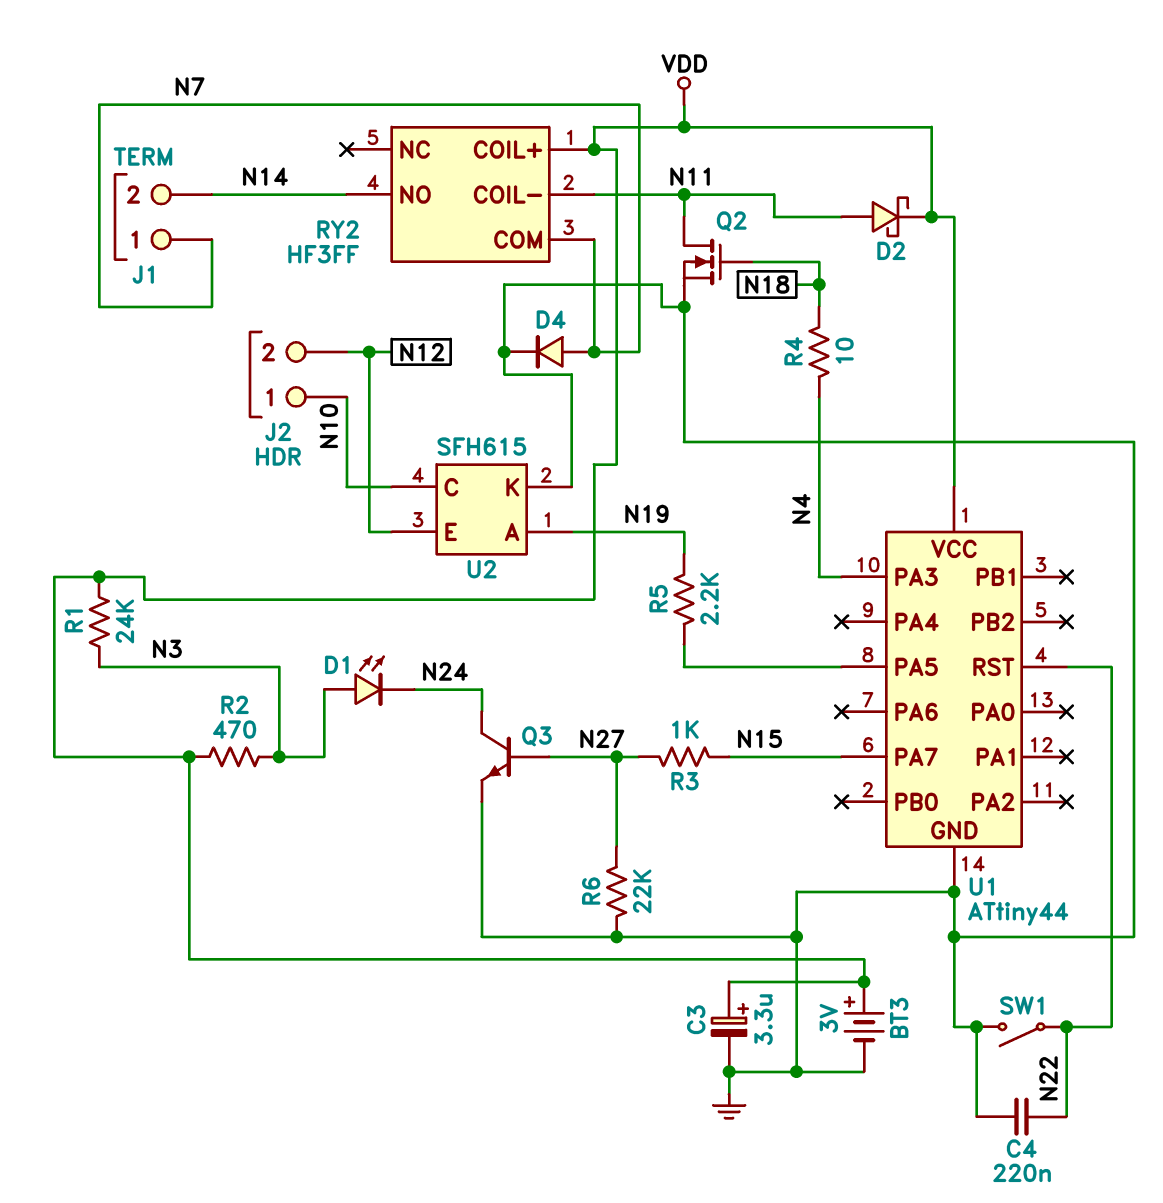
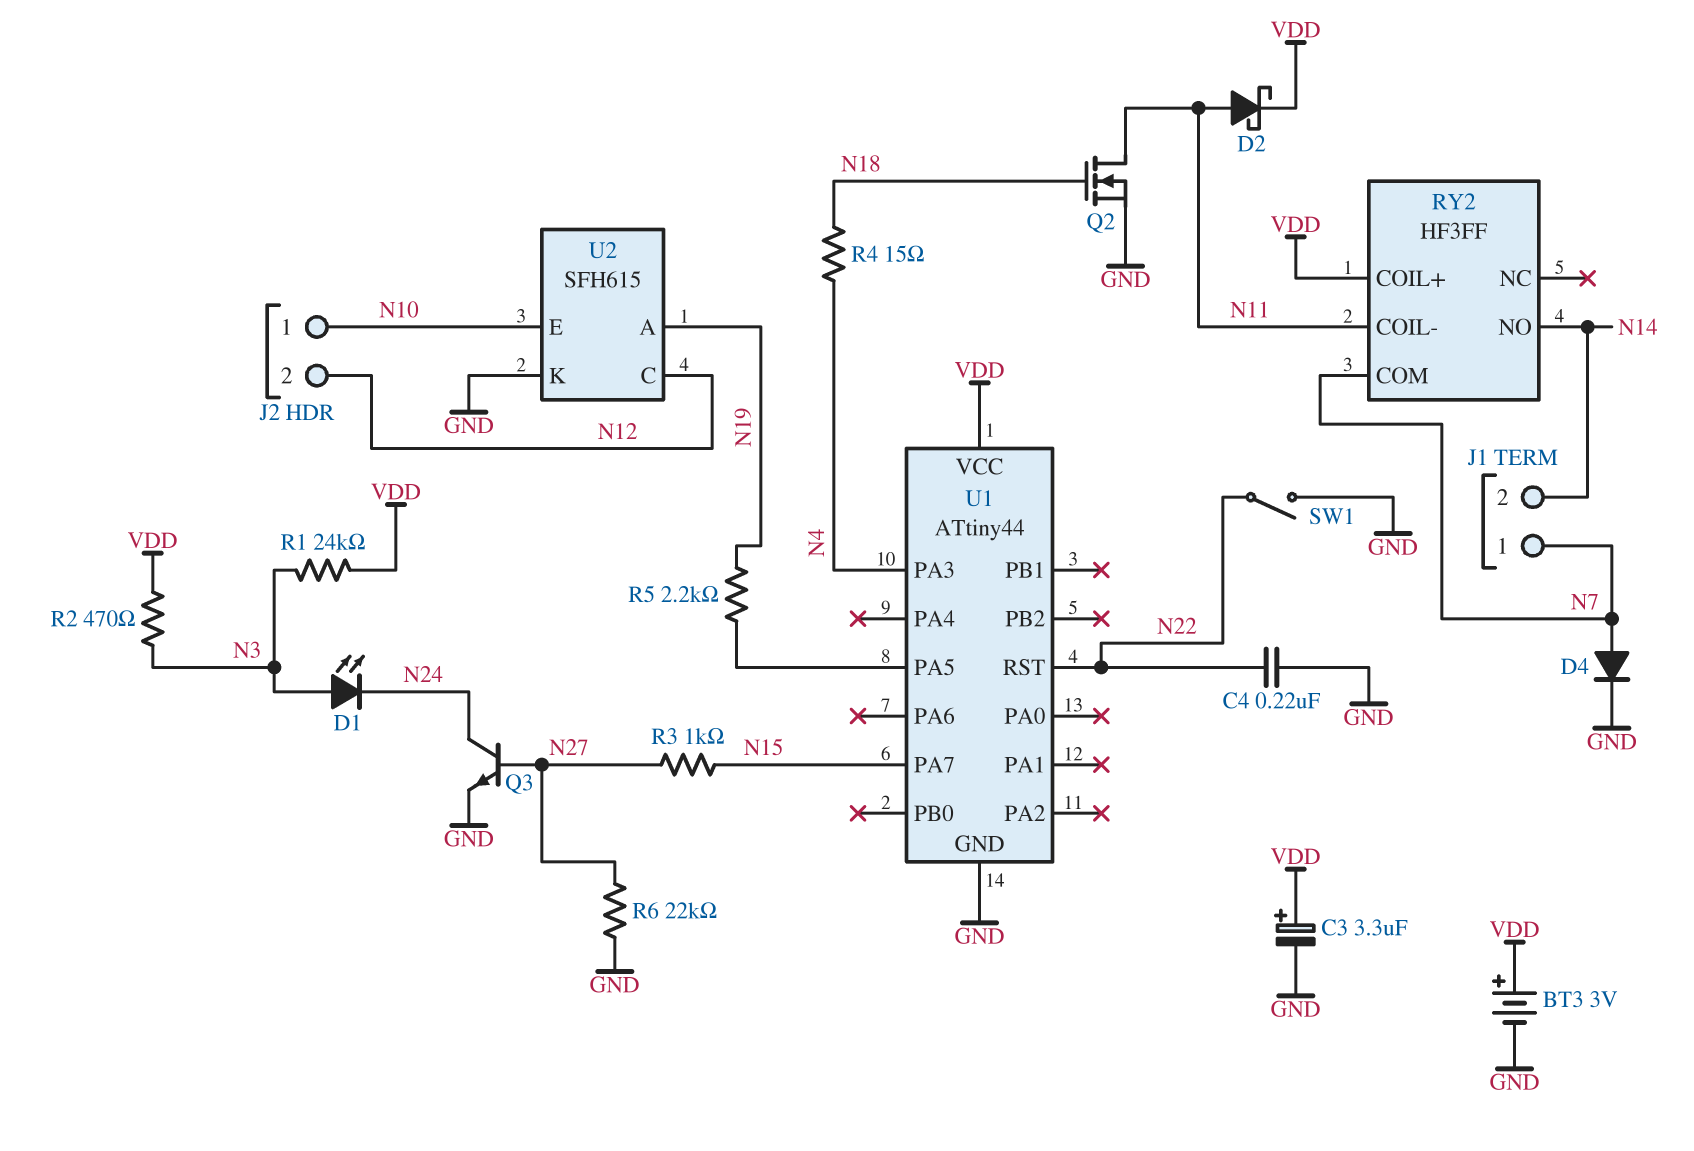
R4: 10 (N4, N18) -> 15 (N4, N18)
U2 pin C: N10 -> N12
U2 pin E: N12 -> N10

